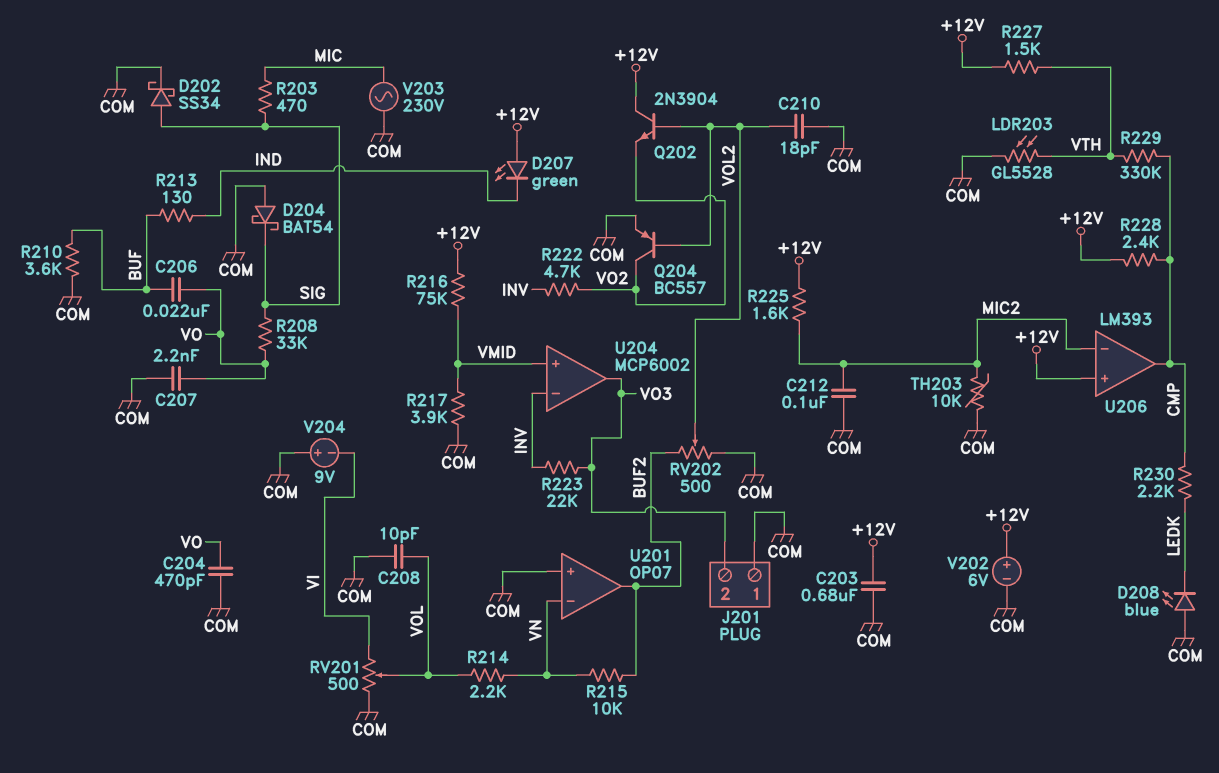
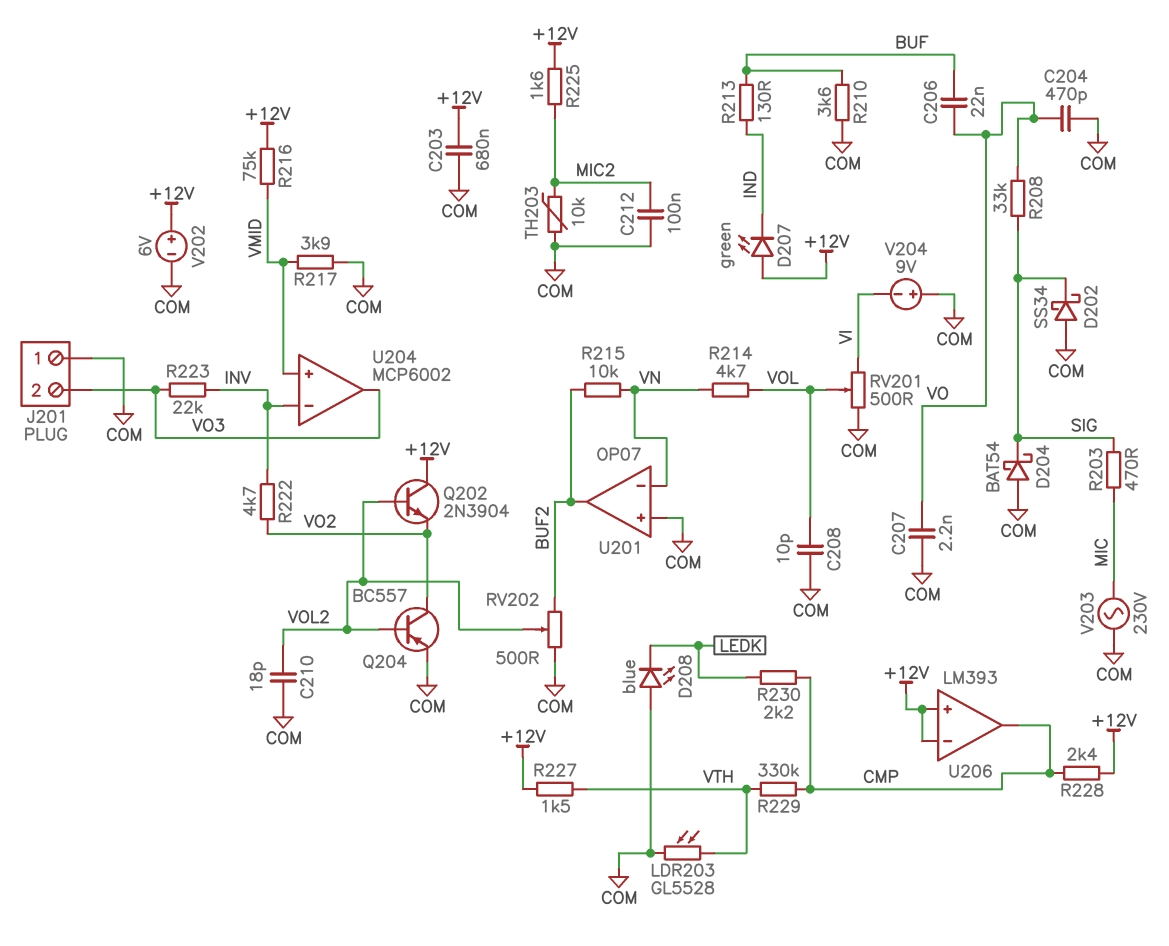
D202: schottky SS34 (A SIG, K COM) -> schottky SS34 (A COM, K SIG)
R214: 2.2k (VN, VOL) -> 4.7k (VN, VOL)
U206 pin in-: MIC2 -> +12V

